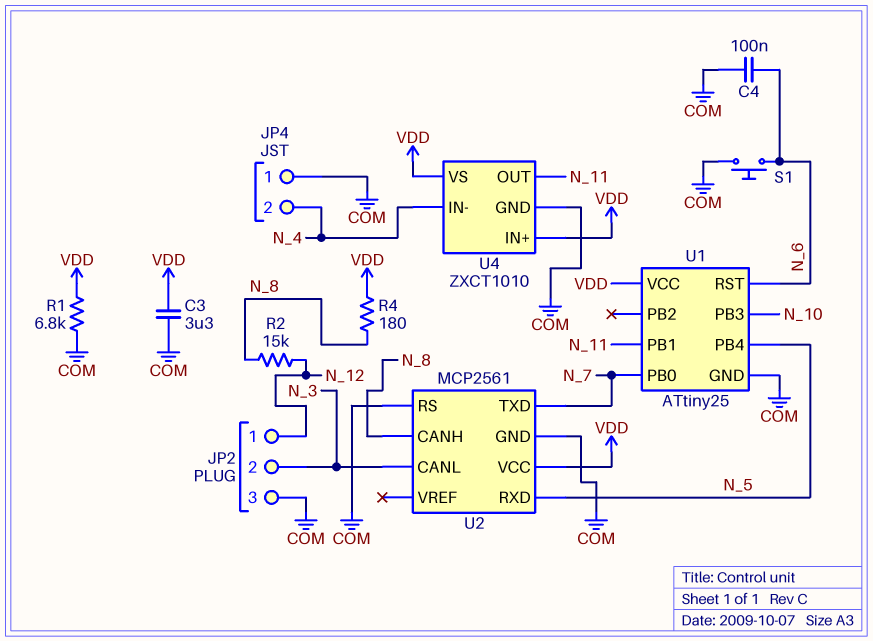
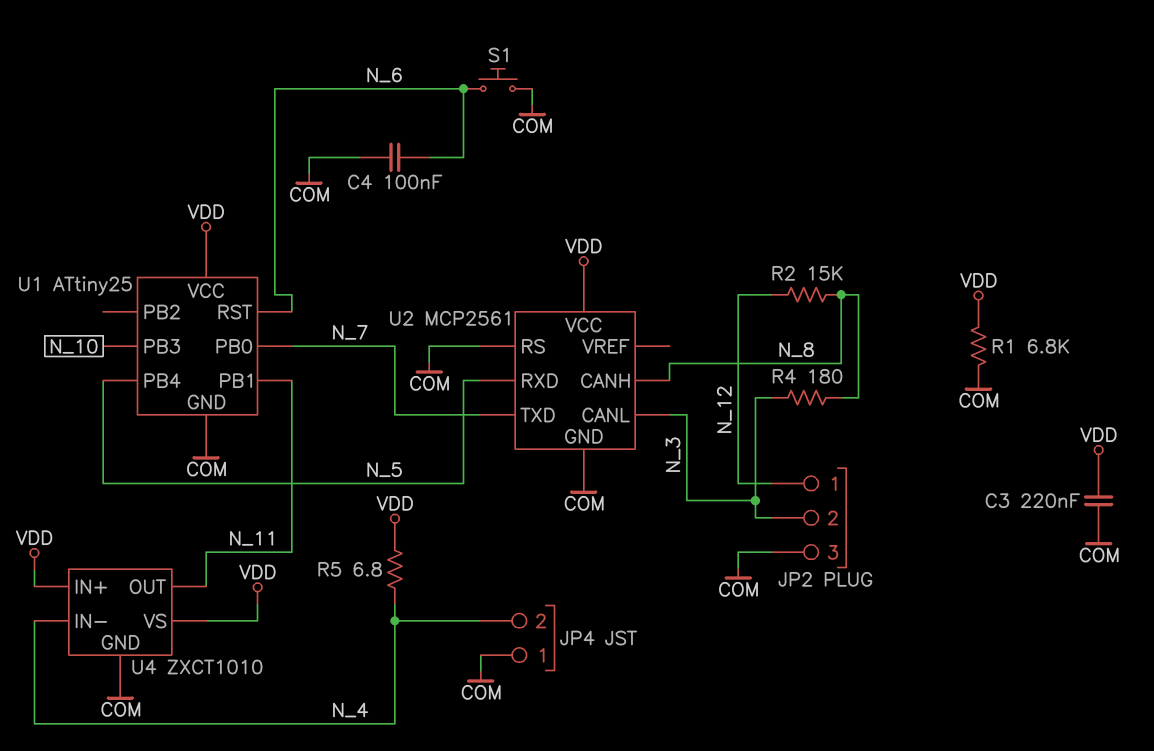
C3: 3.3uF (COM, VDD) -> 220nF (COM, VDD)
R4: 180 (N_8, VDD) -> 180 (N_3, N_8)
R5: none -> 6.8 (N_4, VDD)

